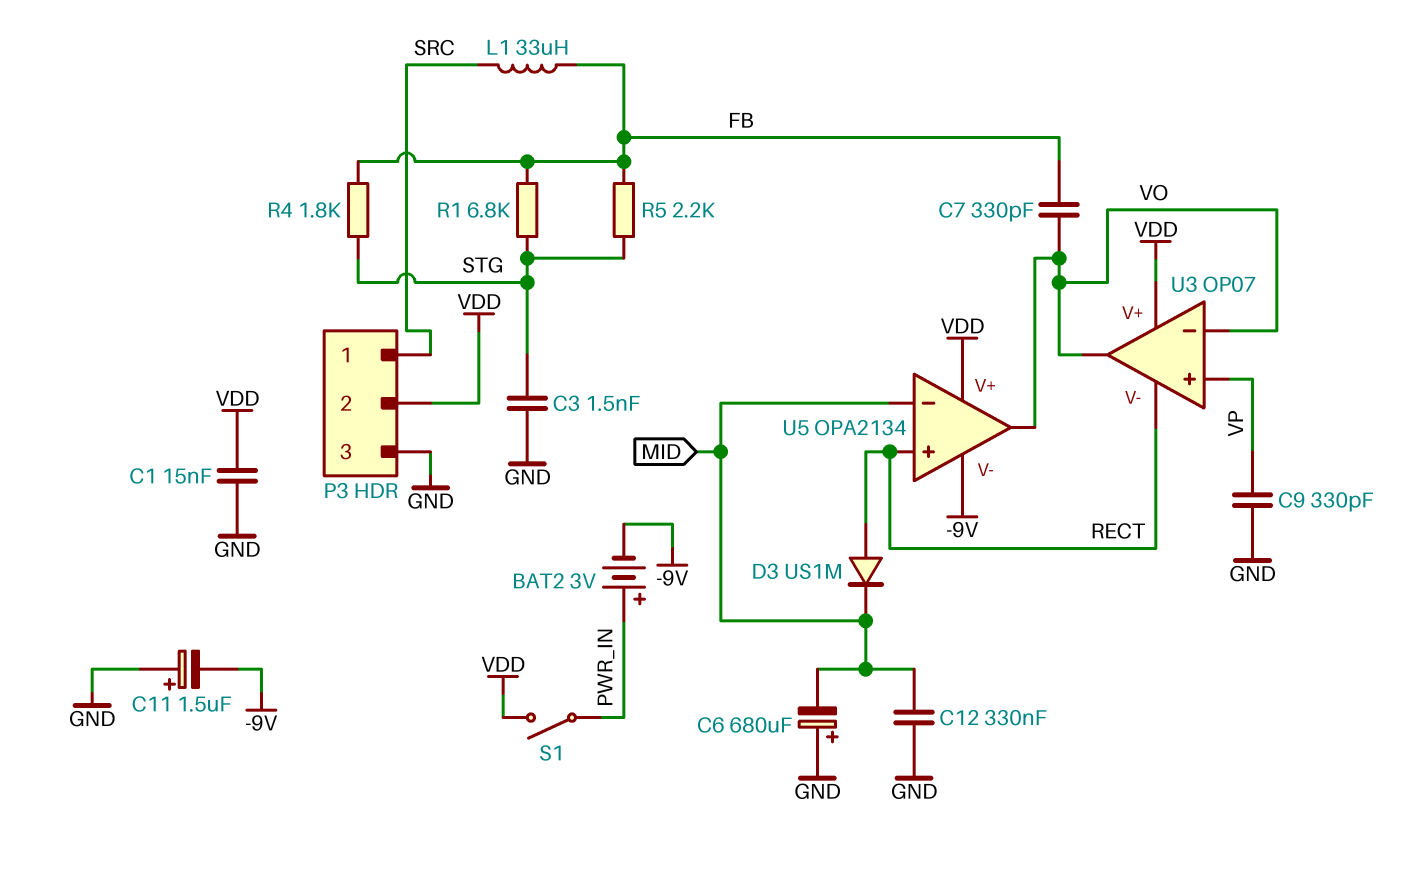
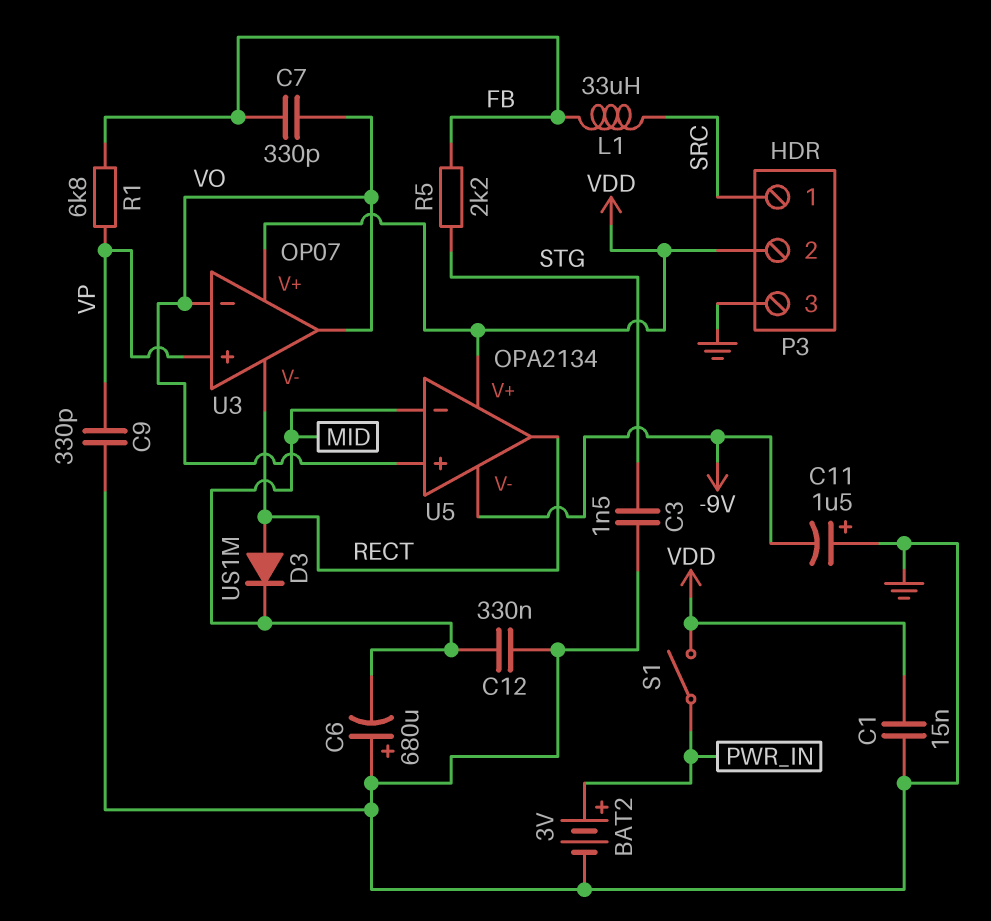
BAT2: 3V (plus PWR_IN, minus -9V) -> 3V (plus PWR_IN, minus GND)
R1: 6.8k (FB, STG) -> 6.8k (FB, VP)
R4: 1.8k (FB, STG) -> none
U5 pin in+: RECT -> VO
U5 pin out: VO -> RECT

